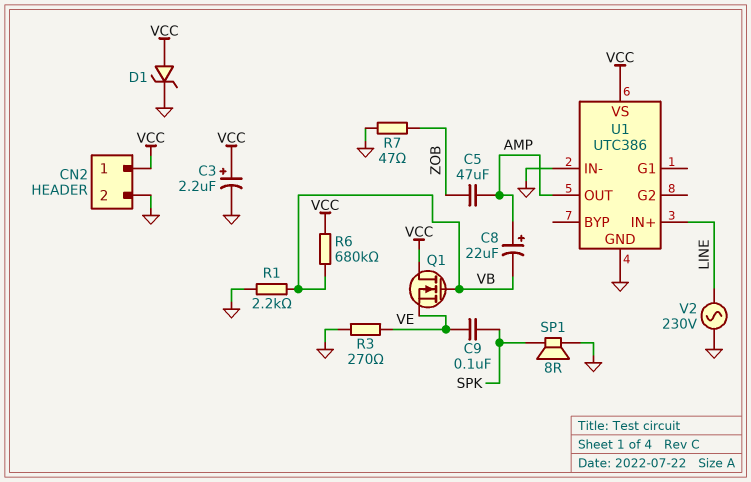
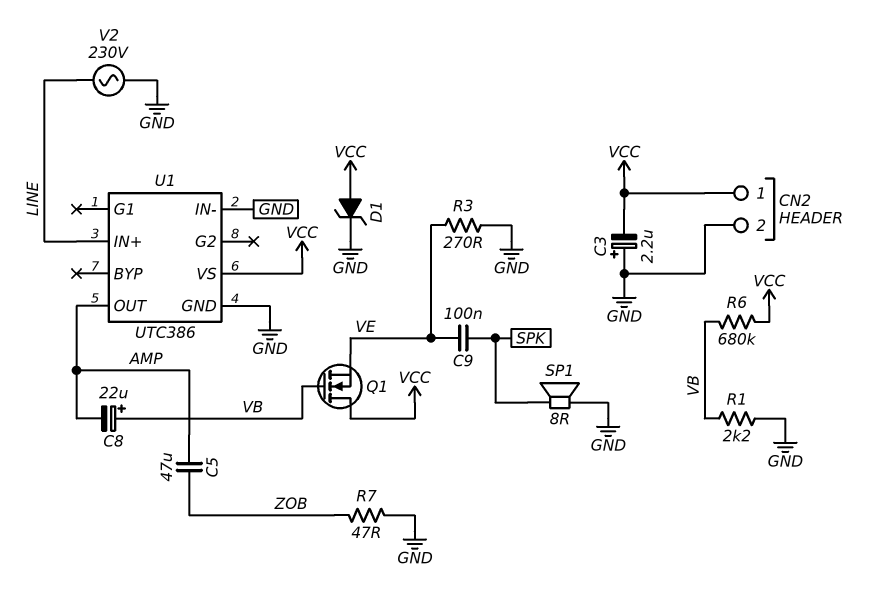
C3: 2.2uF (plus VCC, minus GND) -> 2.2uF (plus GND, minus VCC)
C8: 22uF (plus AMP, minus VB) -> 22uF (plus VB, minus AMP)

